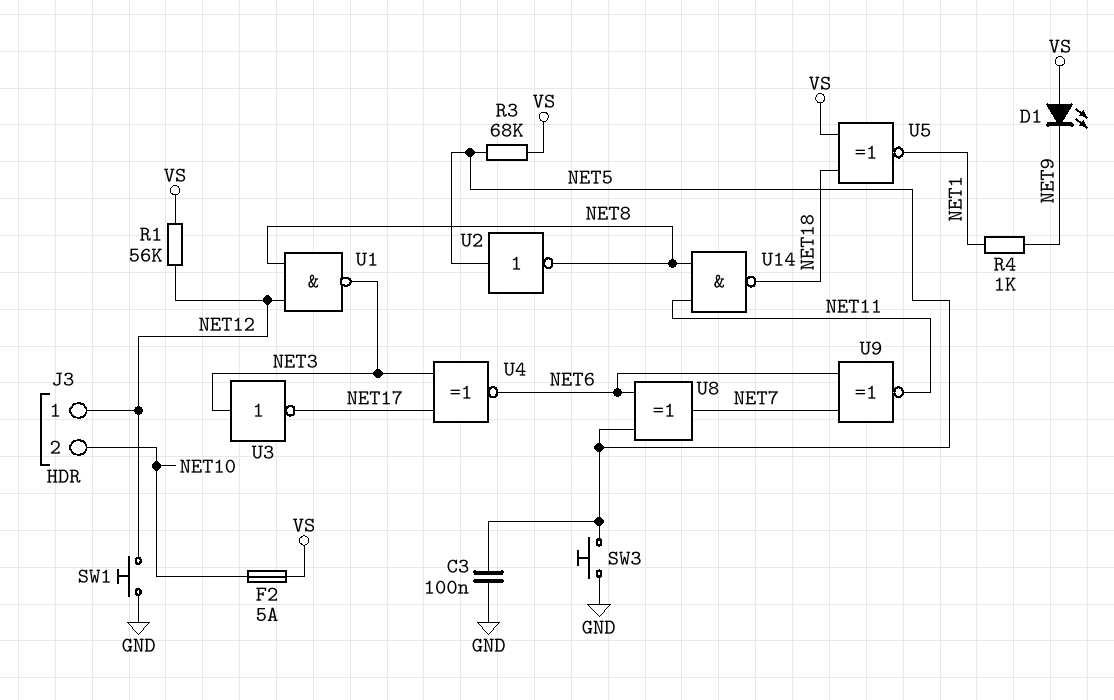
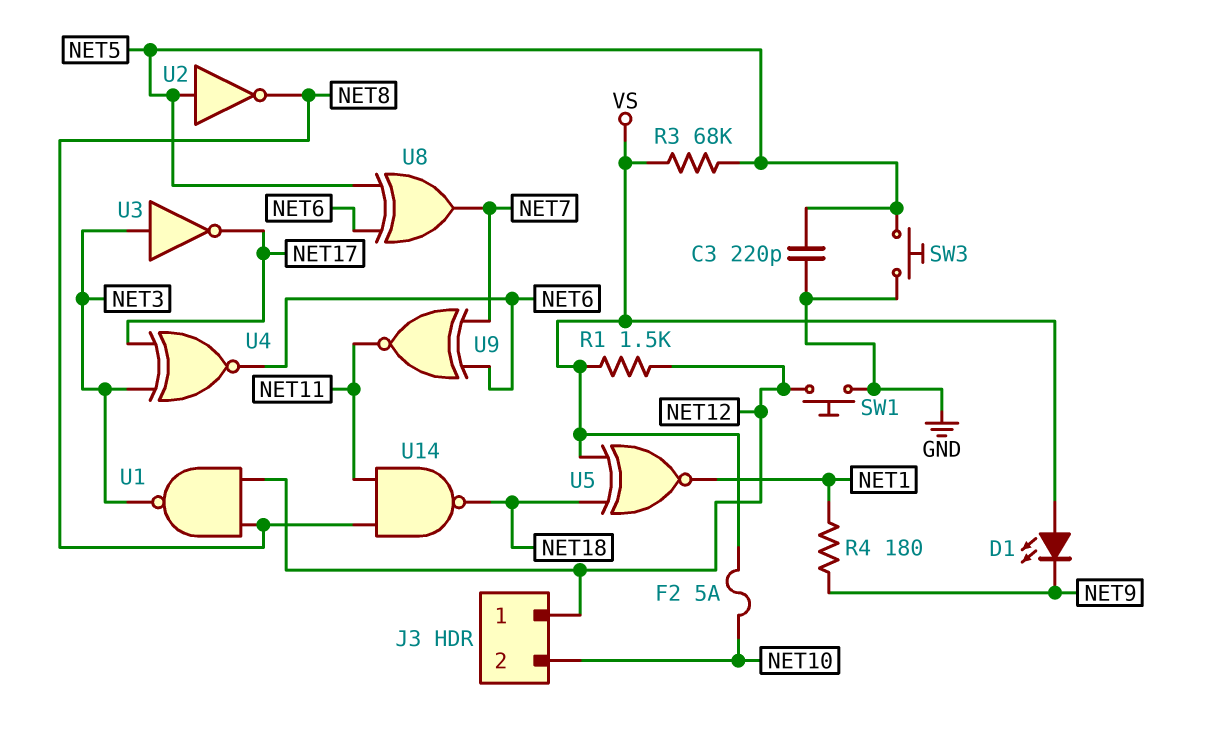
C3: 100nF (GND, NET5) -> 220pF (GND, NET5)
R1: 56k (NET12, VS) -> 1.5k (NET12, VS)
R4: 1k (NET1, NET9) -> 180 (NET1, NET9)

